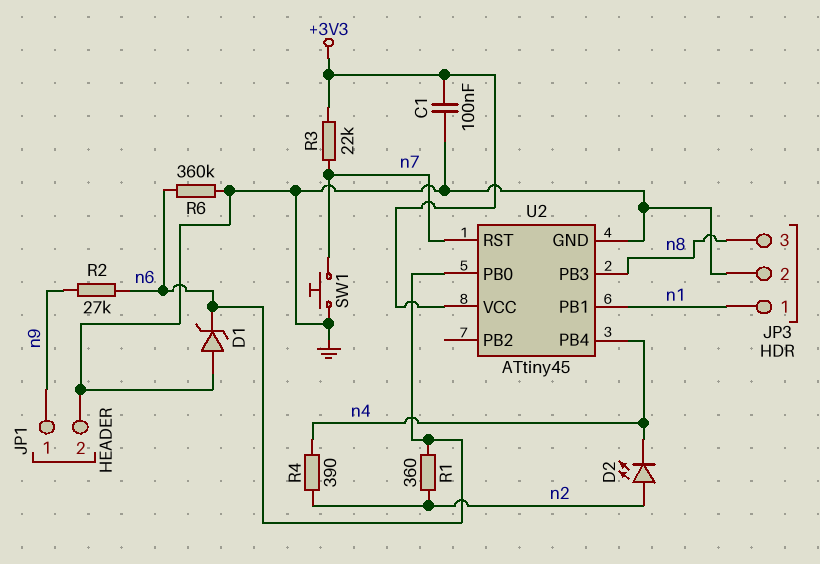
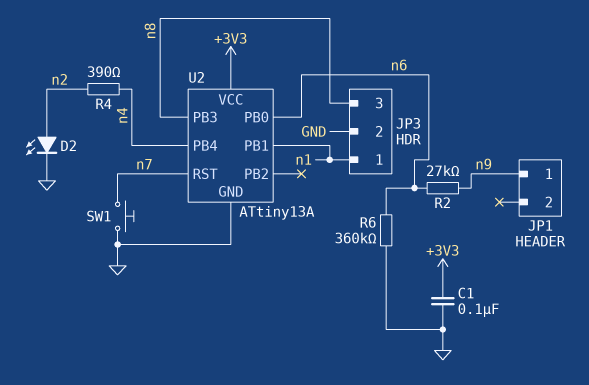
D1: zener (A GND, K n6) -> none
D2: LED (A n2, K n4) -> LED (A n2, K GND)
JP1 pin 2: GND -> none
R1: 360 (n2, n6) -> none
R3: 22k (+3V3, n7) -> none
U2: ATtiny45 -> ATtiny13A

